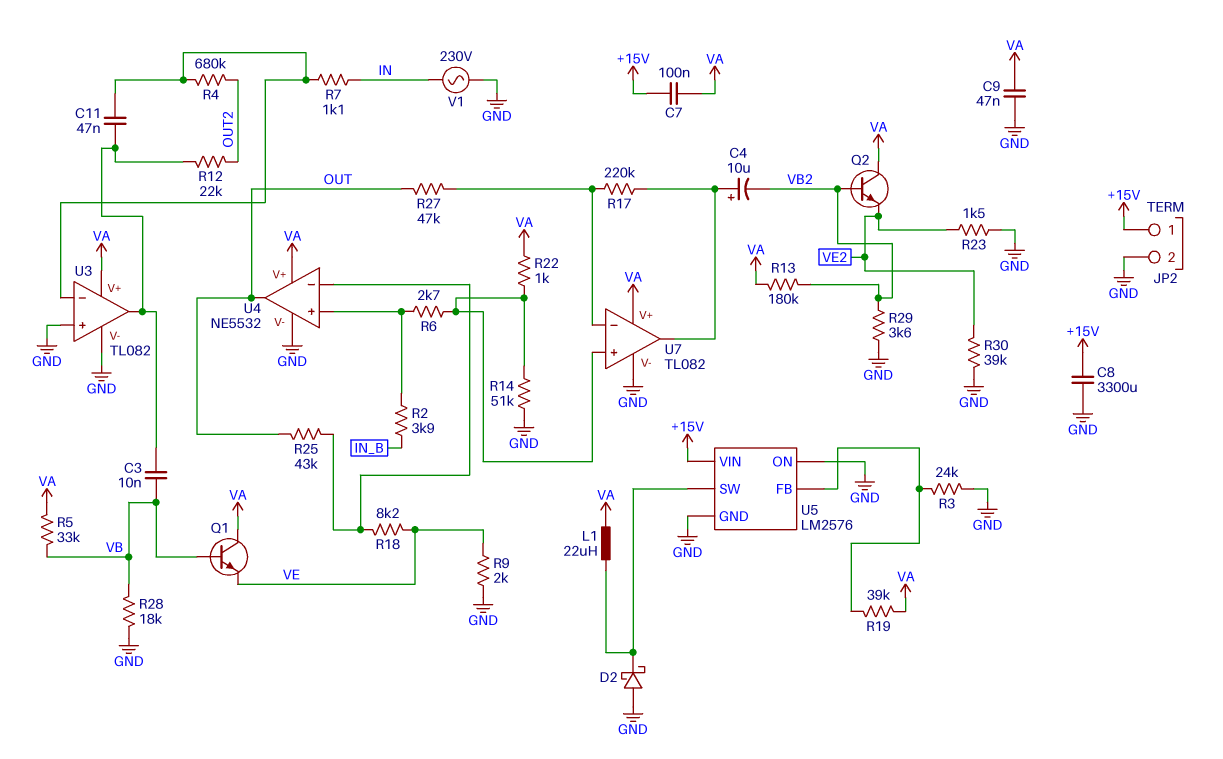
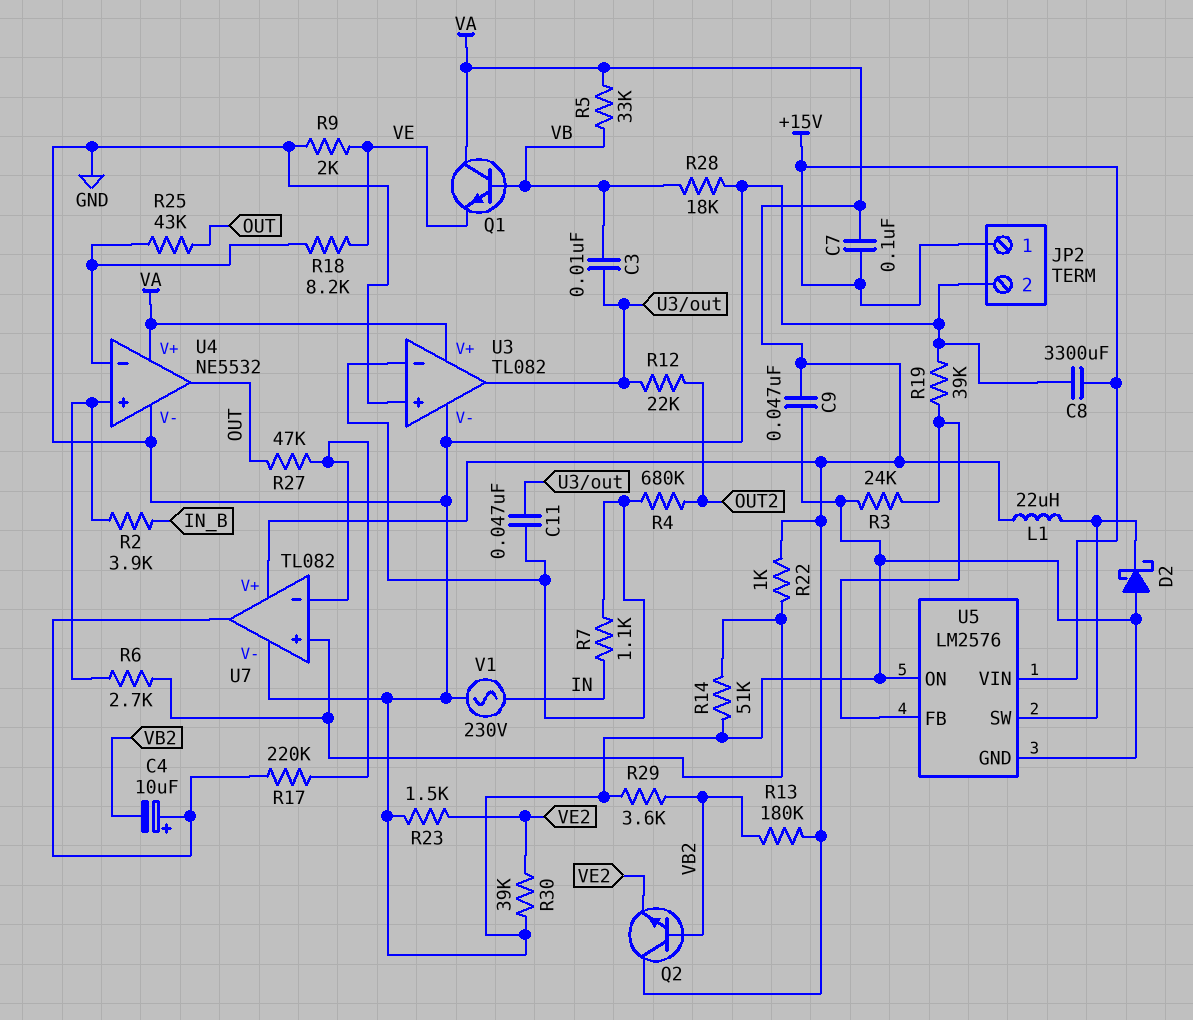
R19: 39k (U5/FB, VA) -> 39k (GND, U5/FB)

